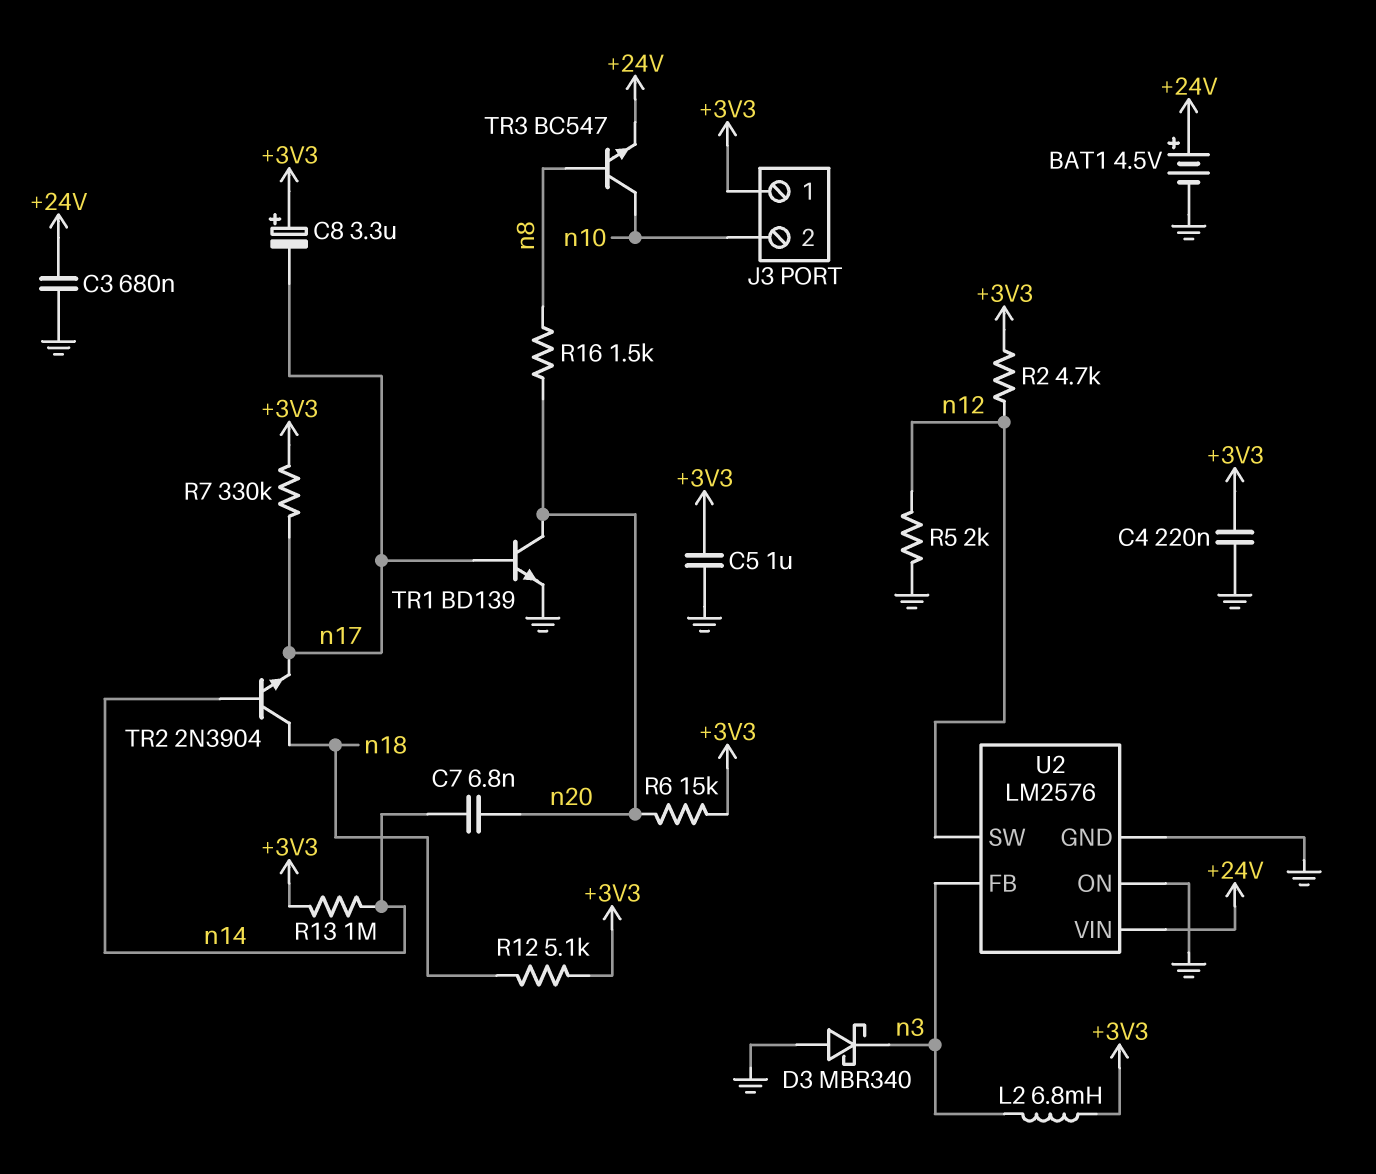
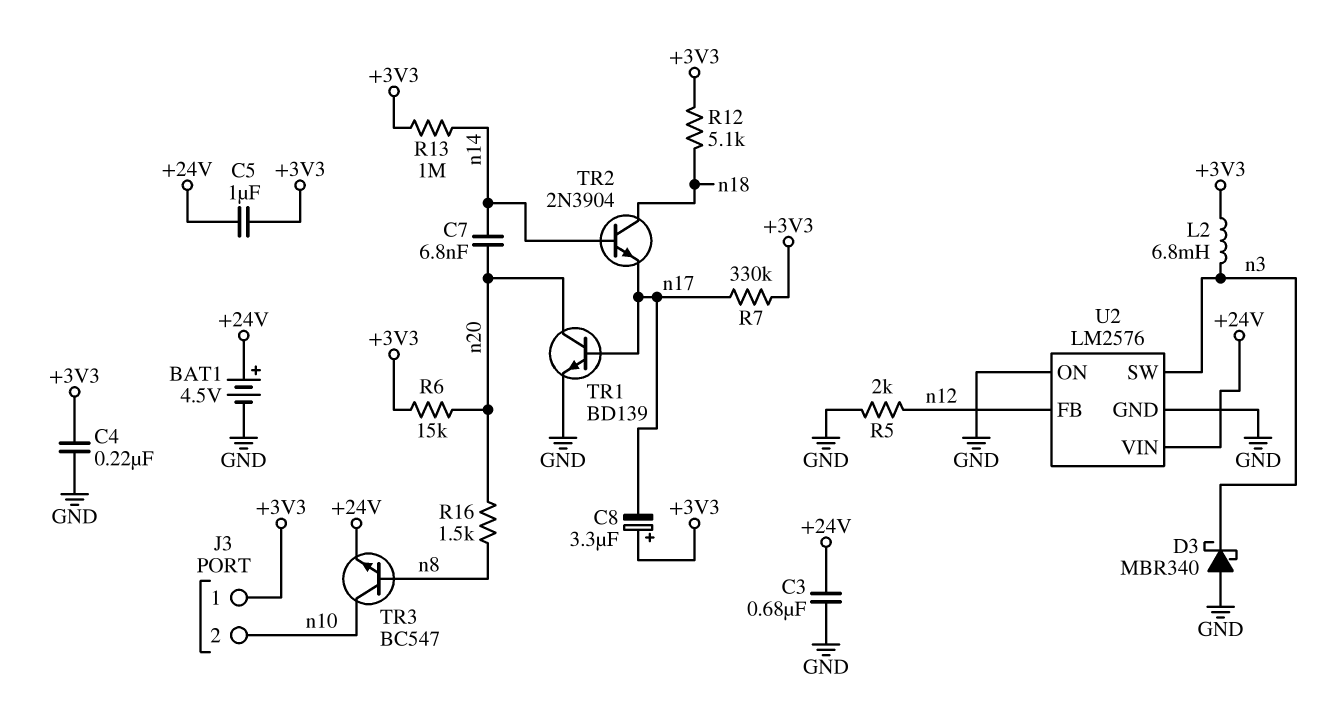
C5: 1uF (+3V3, GND) -> 1uF (+3V3, +24V)
R2: 4.7k (+3V3, n12) -> none
U2 pin FB: n3 -> n12
U2 pin SW: n12 -> n3

